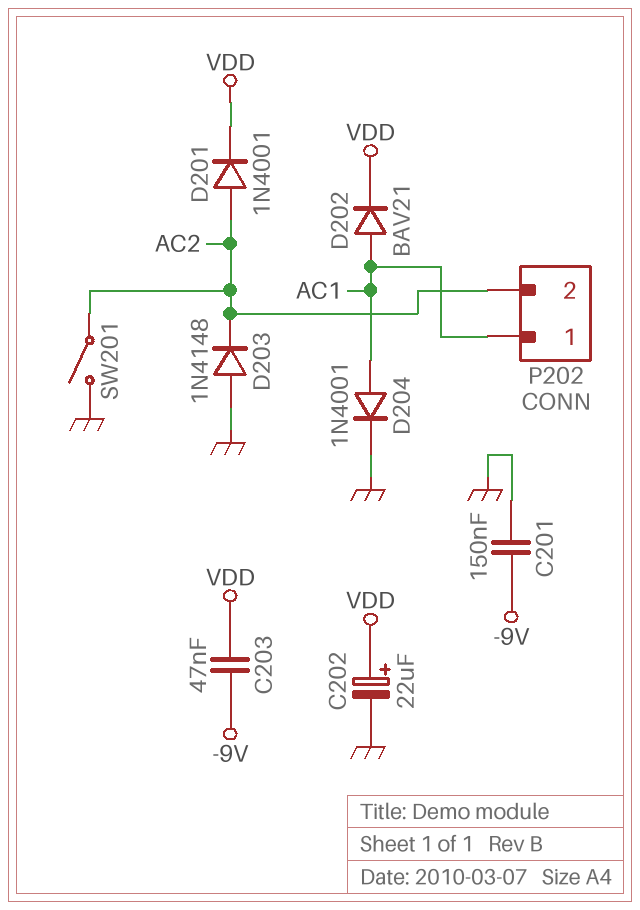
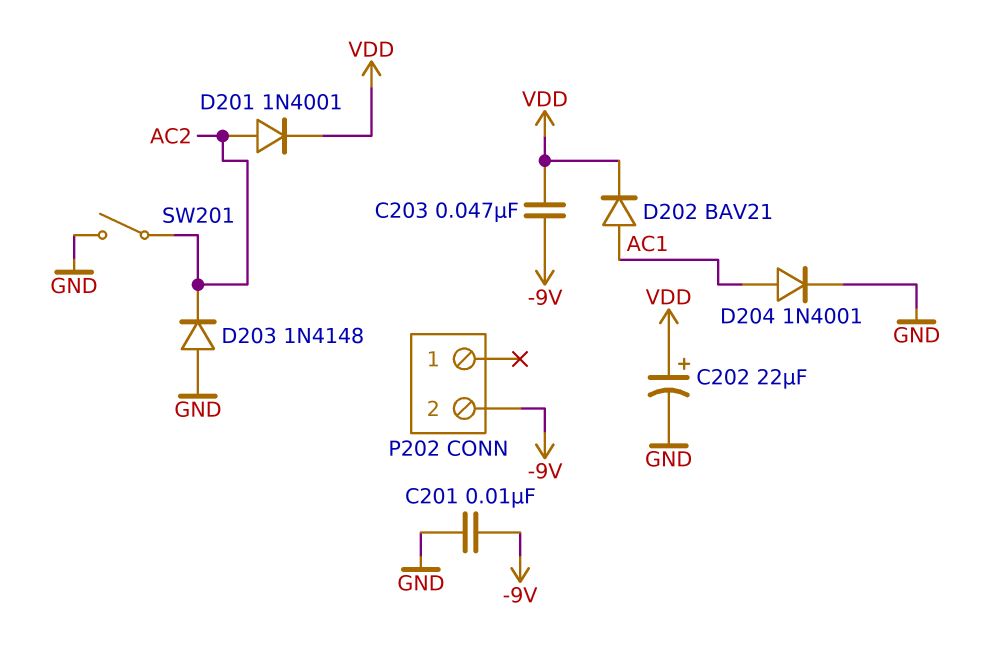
C201: 150nF (-9V, GND) -> 10nF (-9V, GND)
P202 pin 1: AC1 -> none
P202 pin 2: AC2 -> -9V

